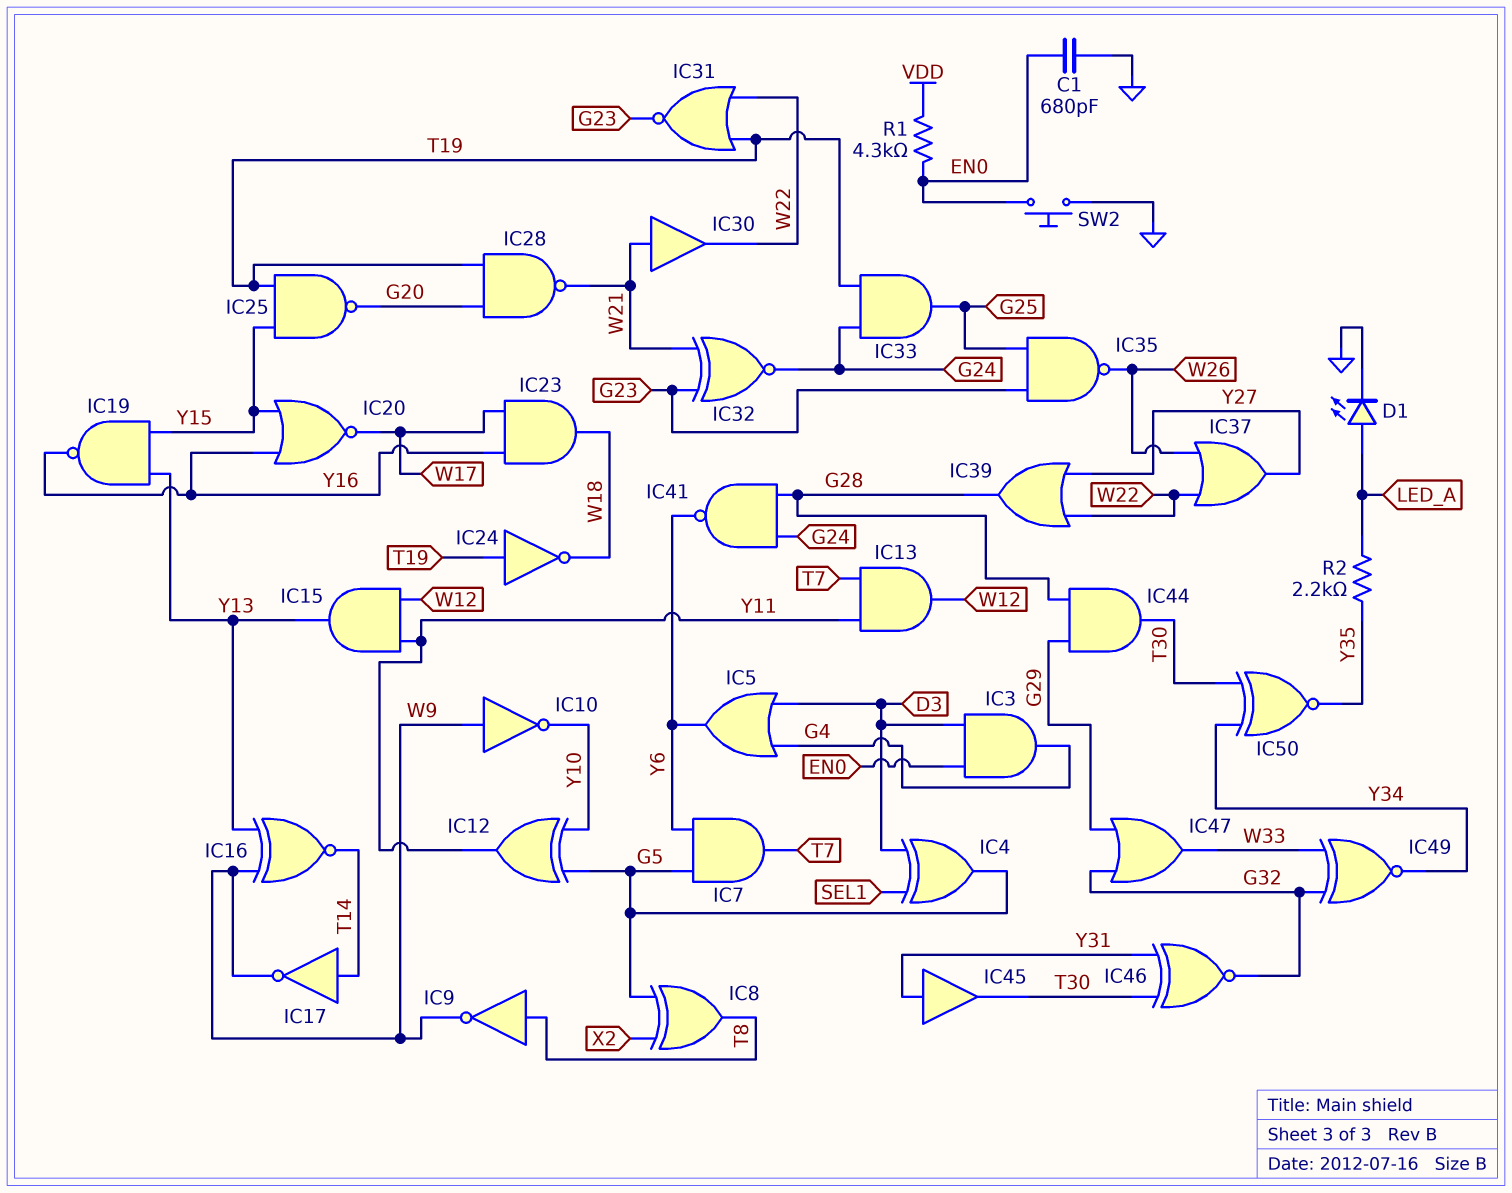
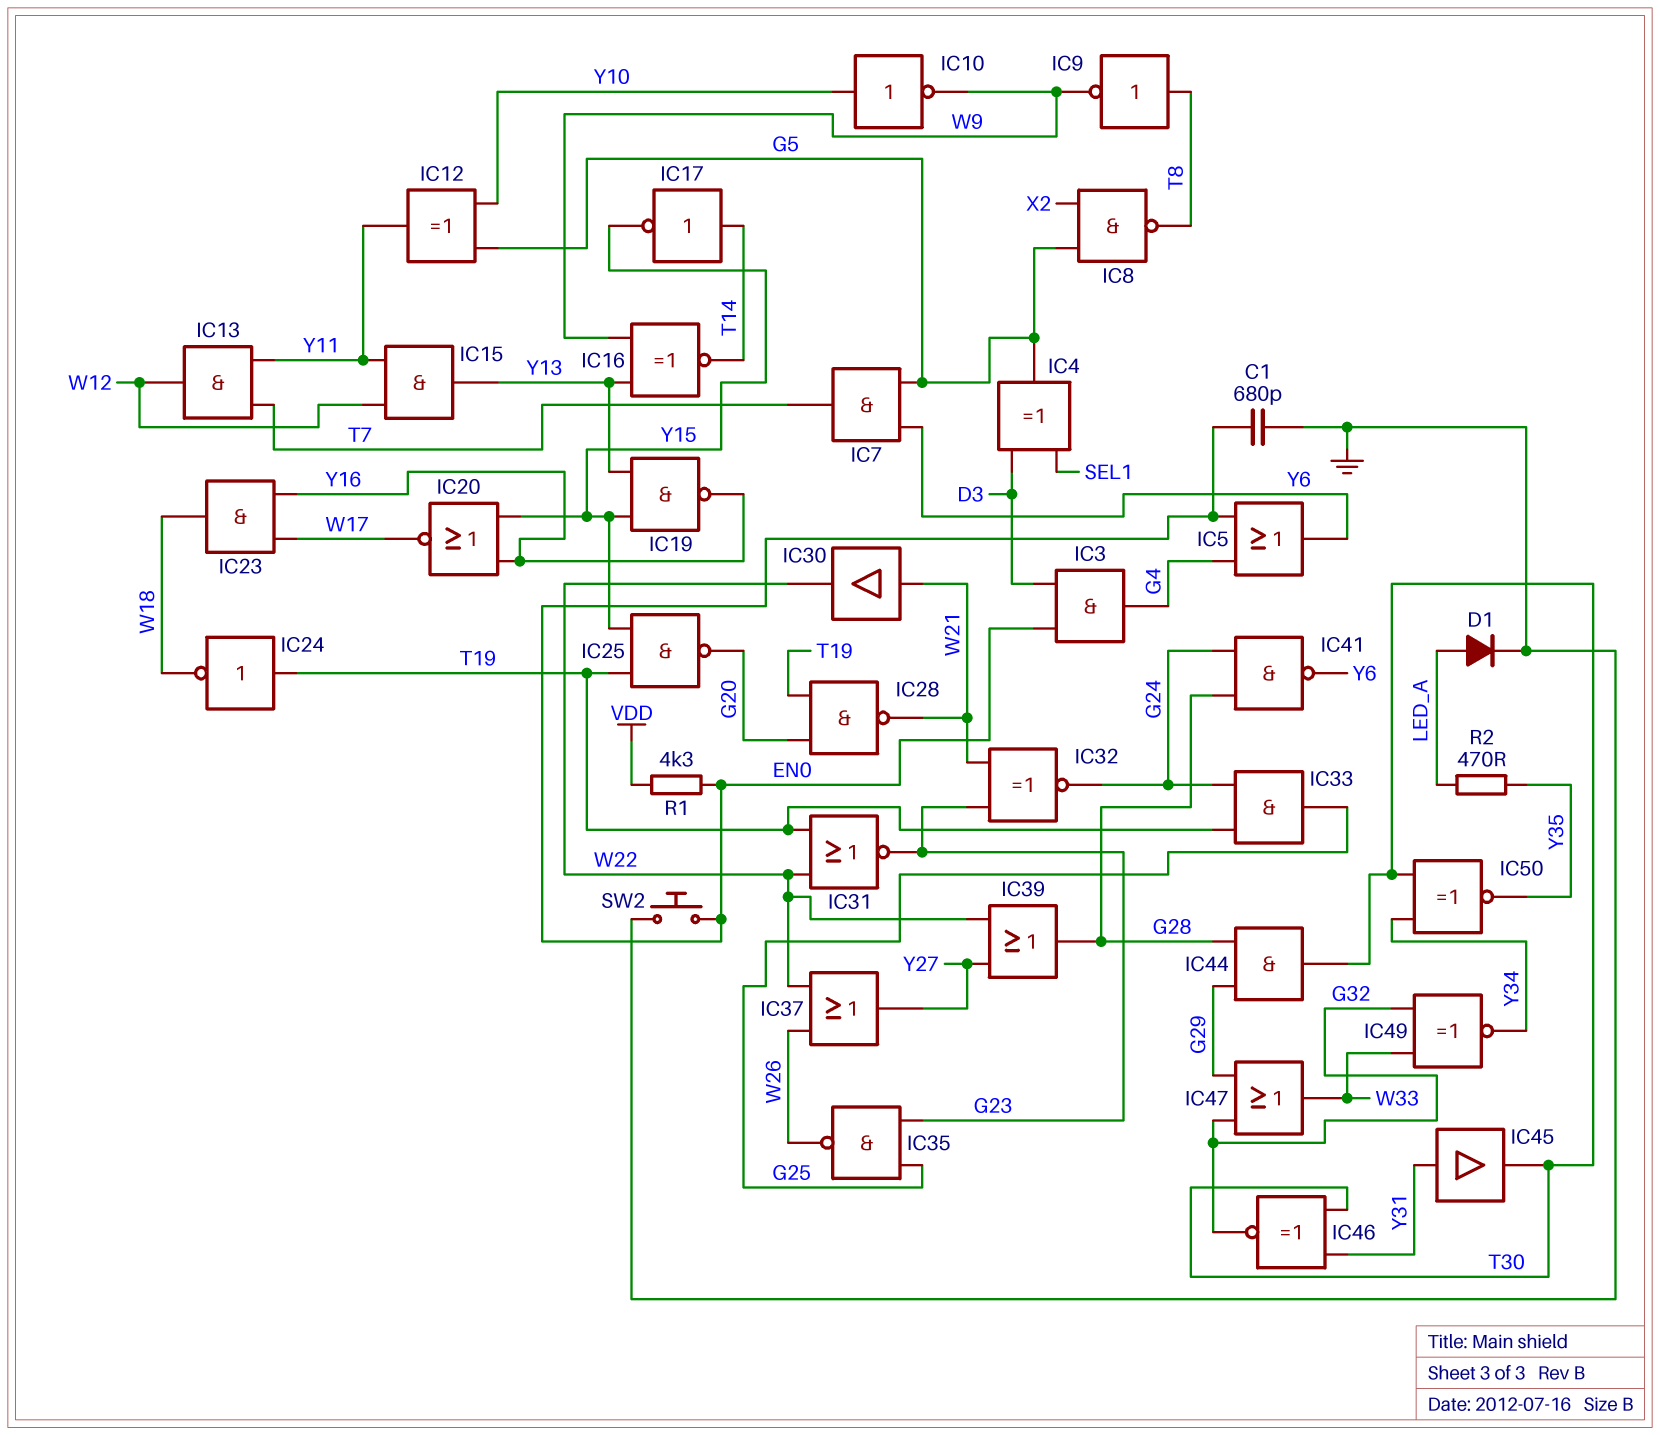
D1: LED (A LED_A, K GND) -> diode (A LED_A, K GND)
IC5: OR (in D3, in G4, out Y6) -> OR (in EN0, in G4, out Y6)
IC8: XOR (in G5, in X2, out T8) -> NAND (in G5, in X2, out T8)
IC10: NOT (in W9, out Y10) -> NOT (in Y10, out W9)
IC17: NOT (in T14, out W9) -> NOT (in T14, out Y15)
R2: 2.2k (LED_A, Y35) -> 470 (LED_A, Y35)

